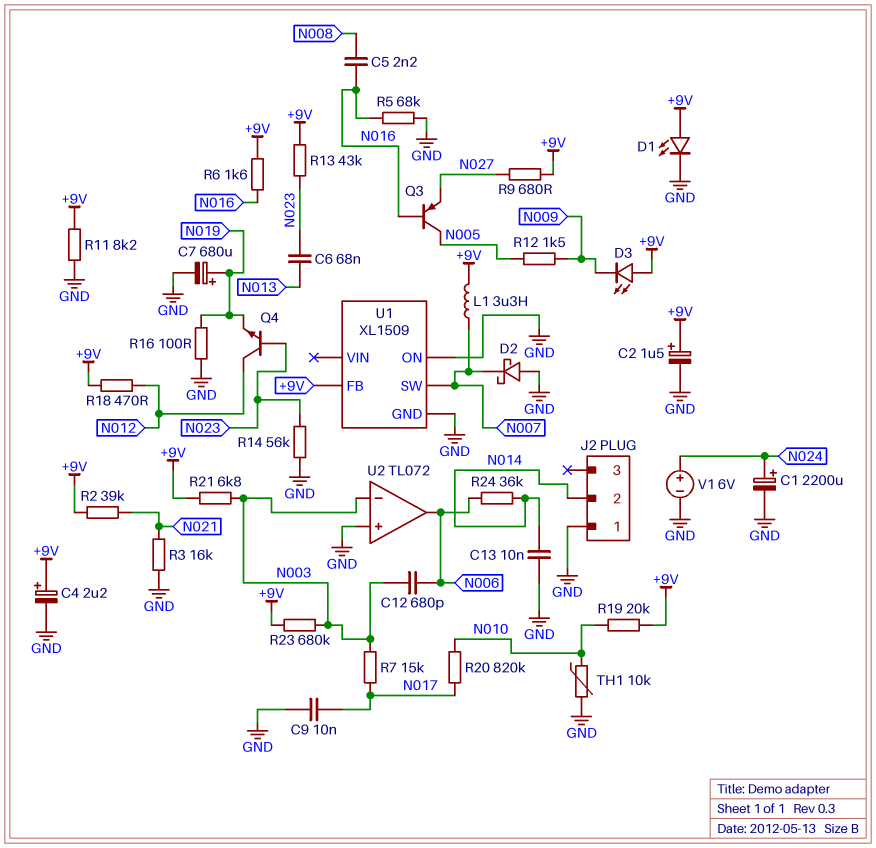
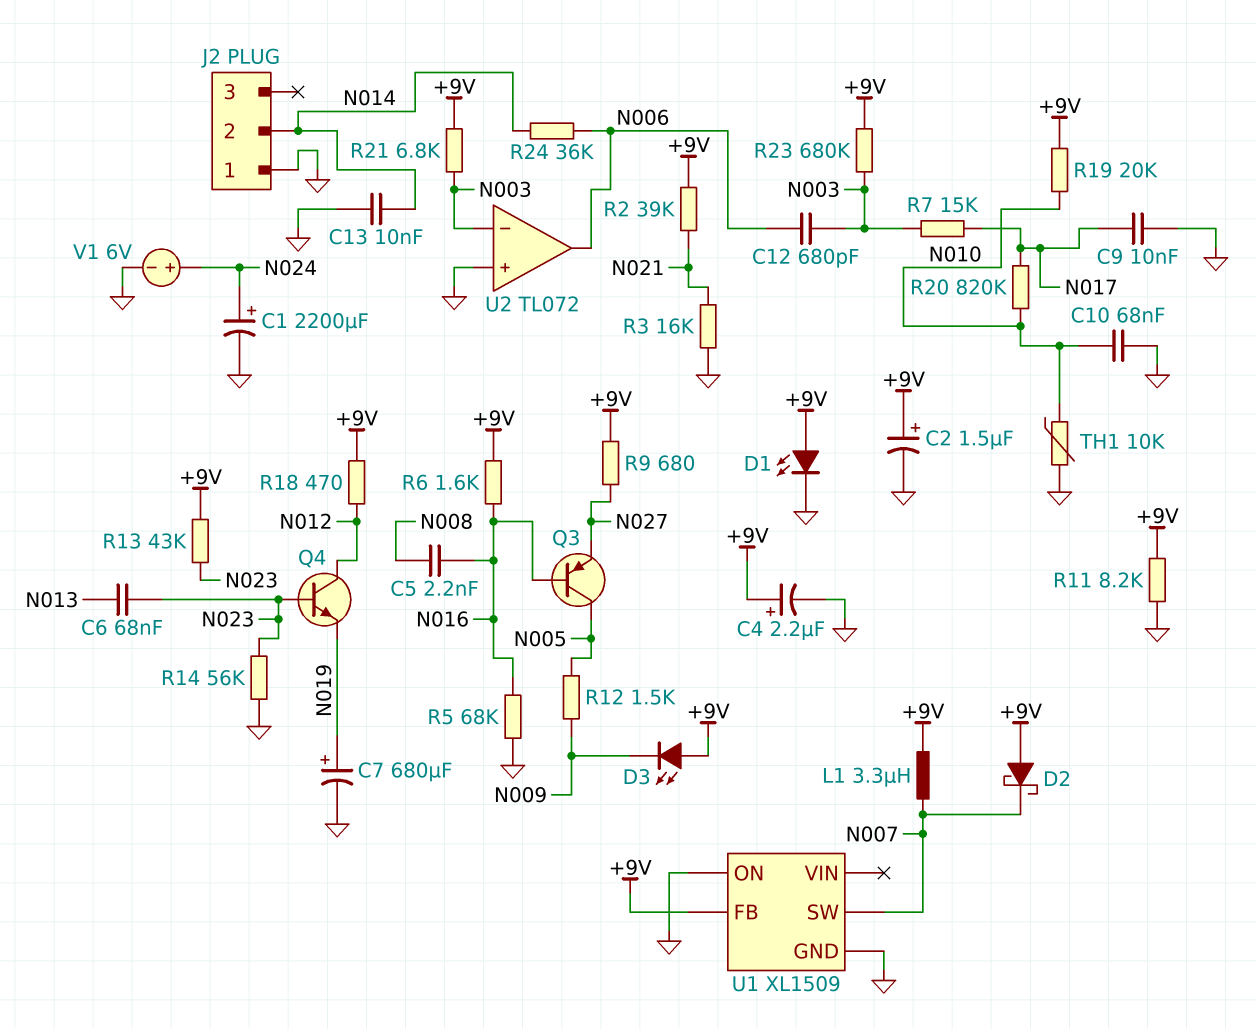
C10: none -> 68nF (GND, N010)
D2: schottky (A GND, K N007) -> schottky (A +9V, K N007)
R16: 100 (GND, N019) -> none

